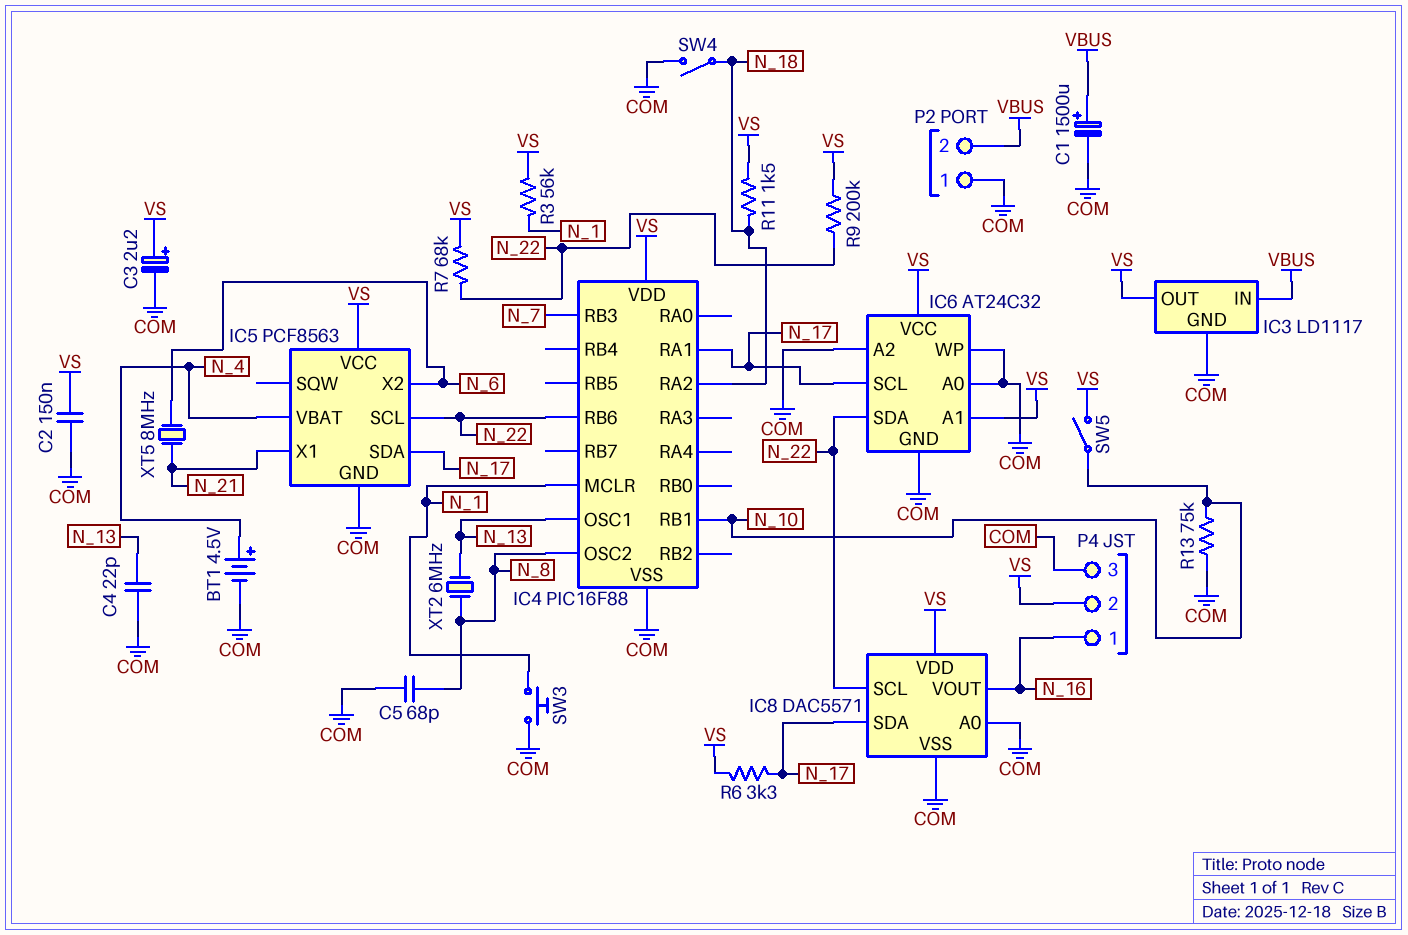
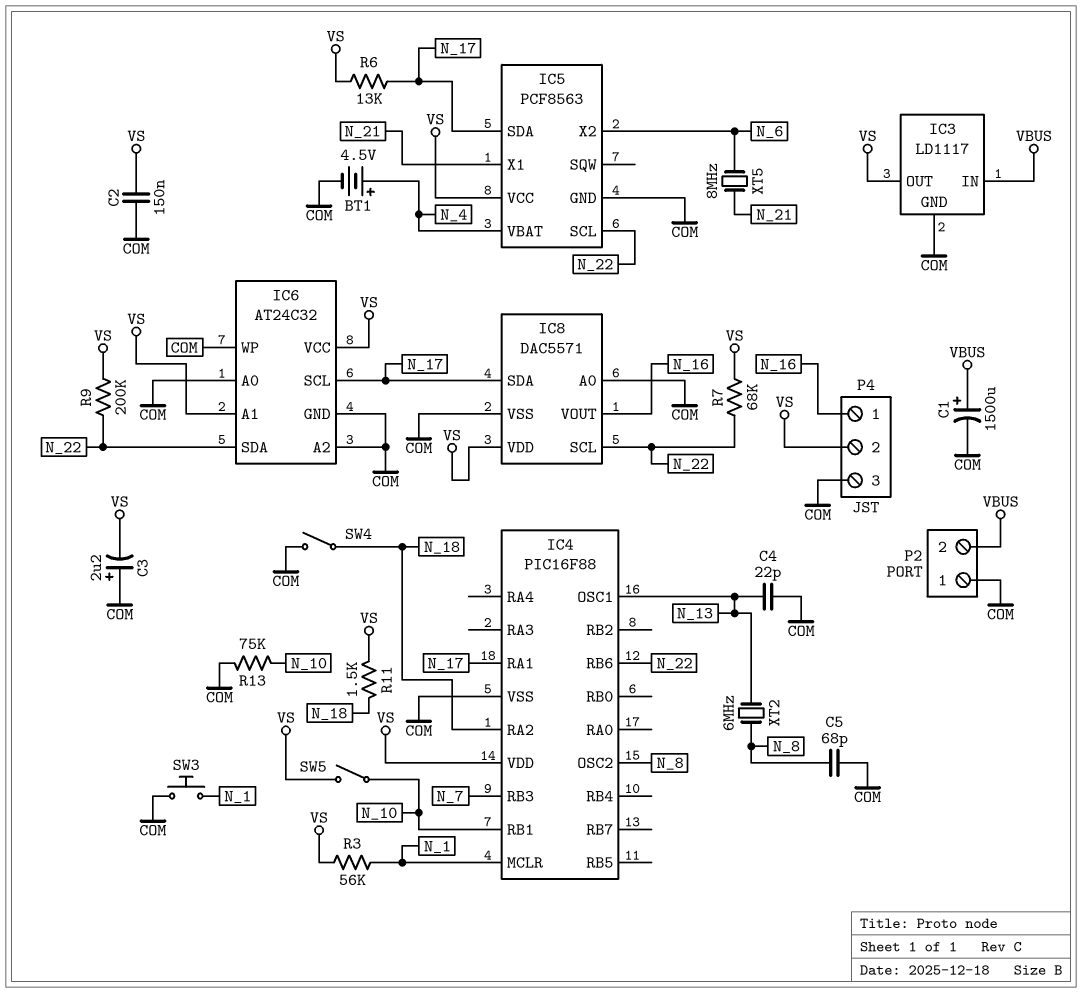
C3: 2.2uF (plus VS, minus COM) -> 2.2uF (plus COM, minus VS)
R6: 3.3k (N_17, VS) -> 13k (N_17, VS)

